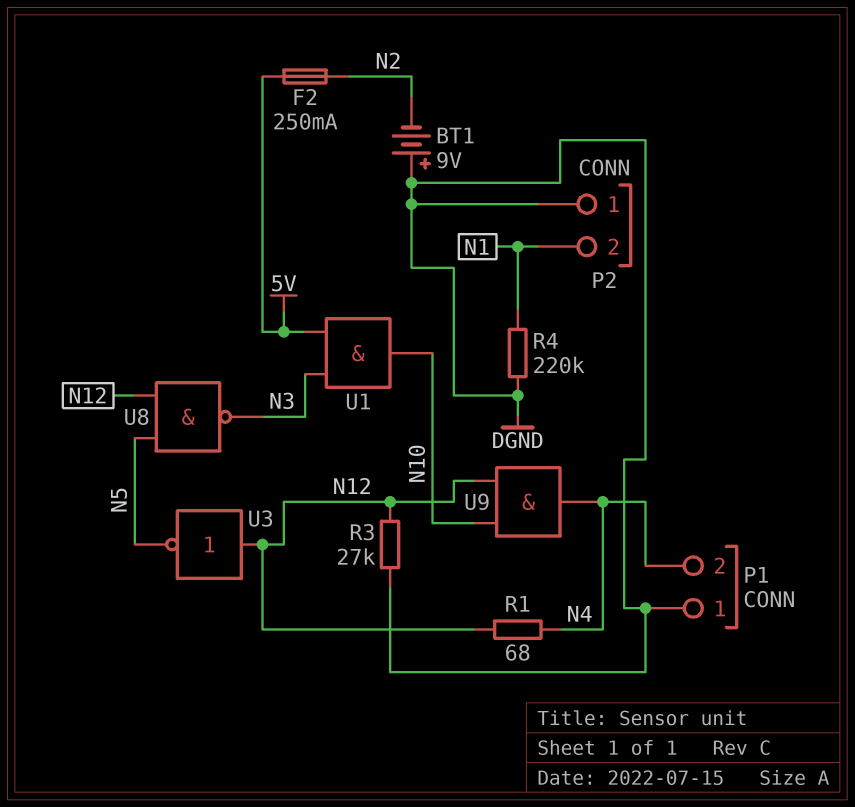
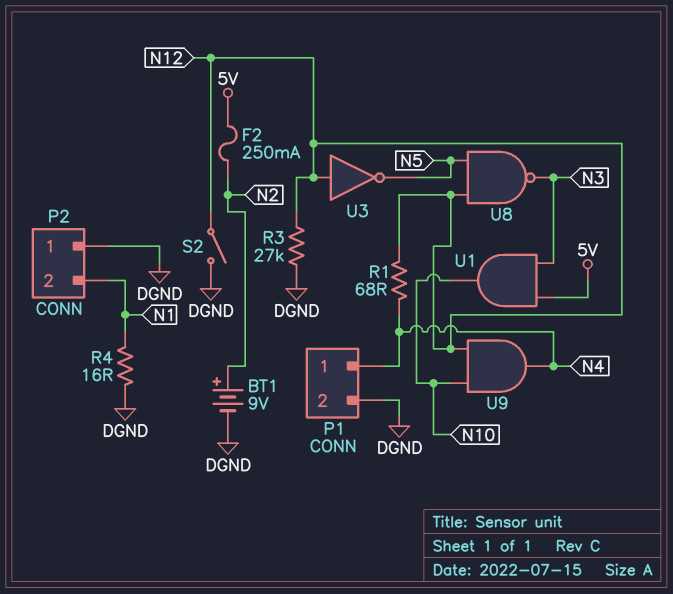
BT1: 9V (plus DGND, minus N2) -> 9V (plus N2, minus DGND)
P1 pin 1: DGND -> N4
P1 pin 2: N4 -> DGND
R4: 220k (DGND, N1) -> 16 (DGND, N1)
S2: none -> switch (DGND, N12)

